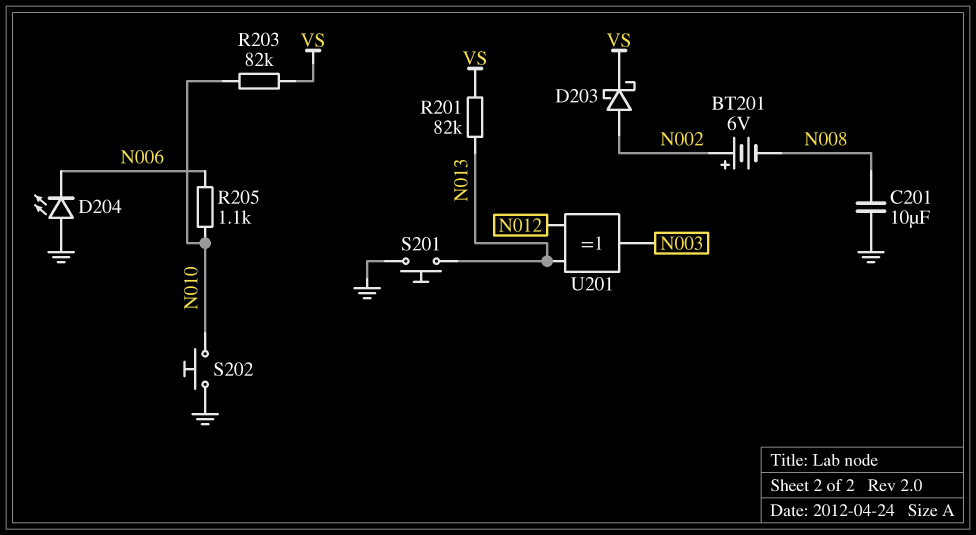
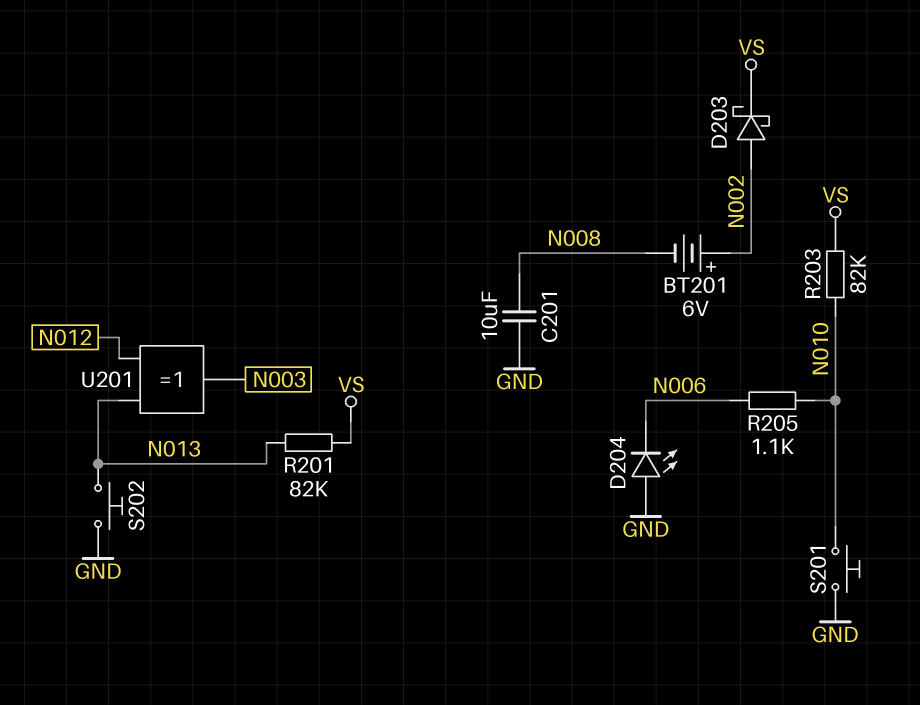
S201: button (GND, N013) -> button (GND, N010)
S202: button (GND, N010) -> button (GND, N013)

